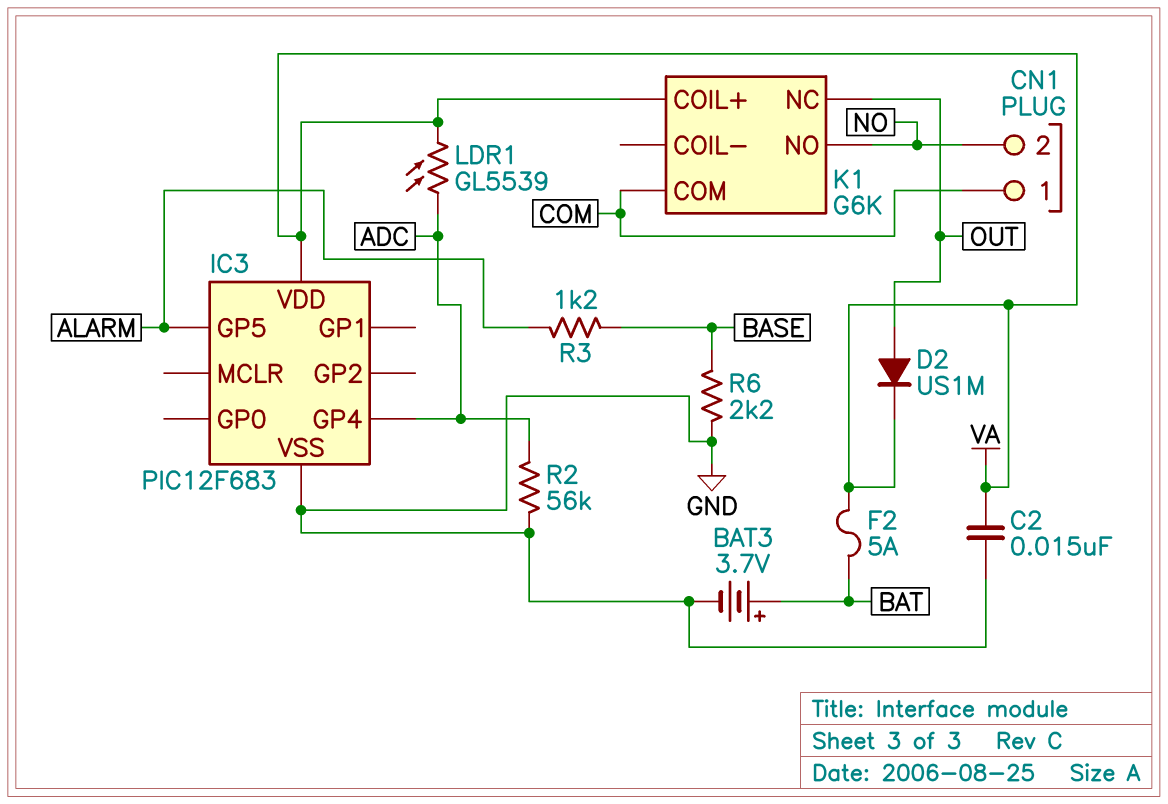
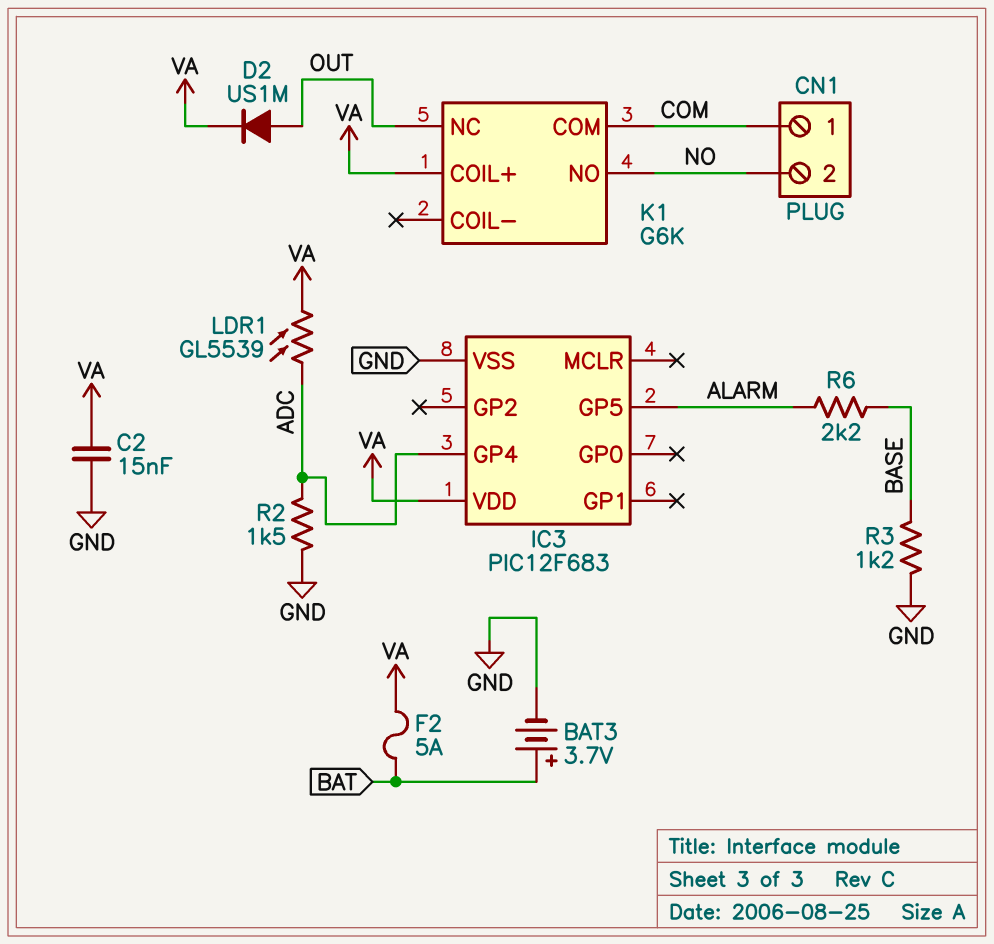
R2: 56k (ADC, GND) -> 1.5k (ADC, GND)
R3: 1.2k (ALARM, BASE) -> 1.2k (BASE, GND)
R6: 2.2k (BASE, GND) -> 2.2k (ALARM, BASE)

